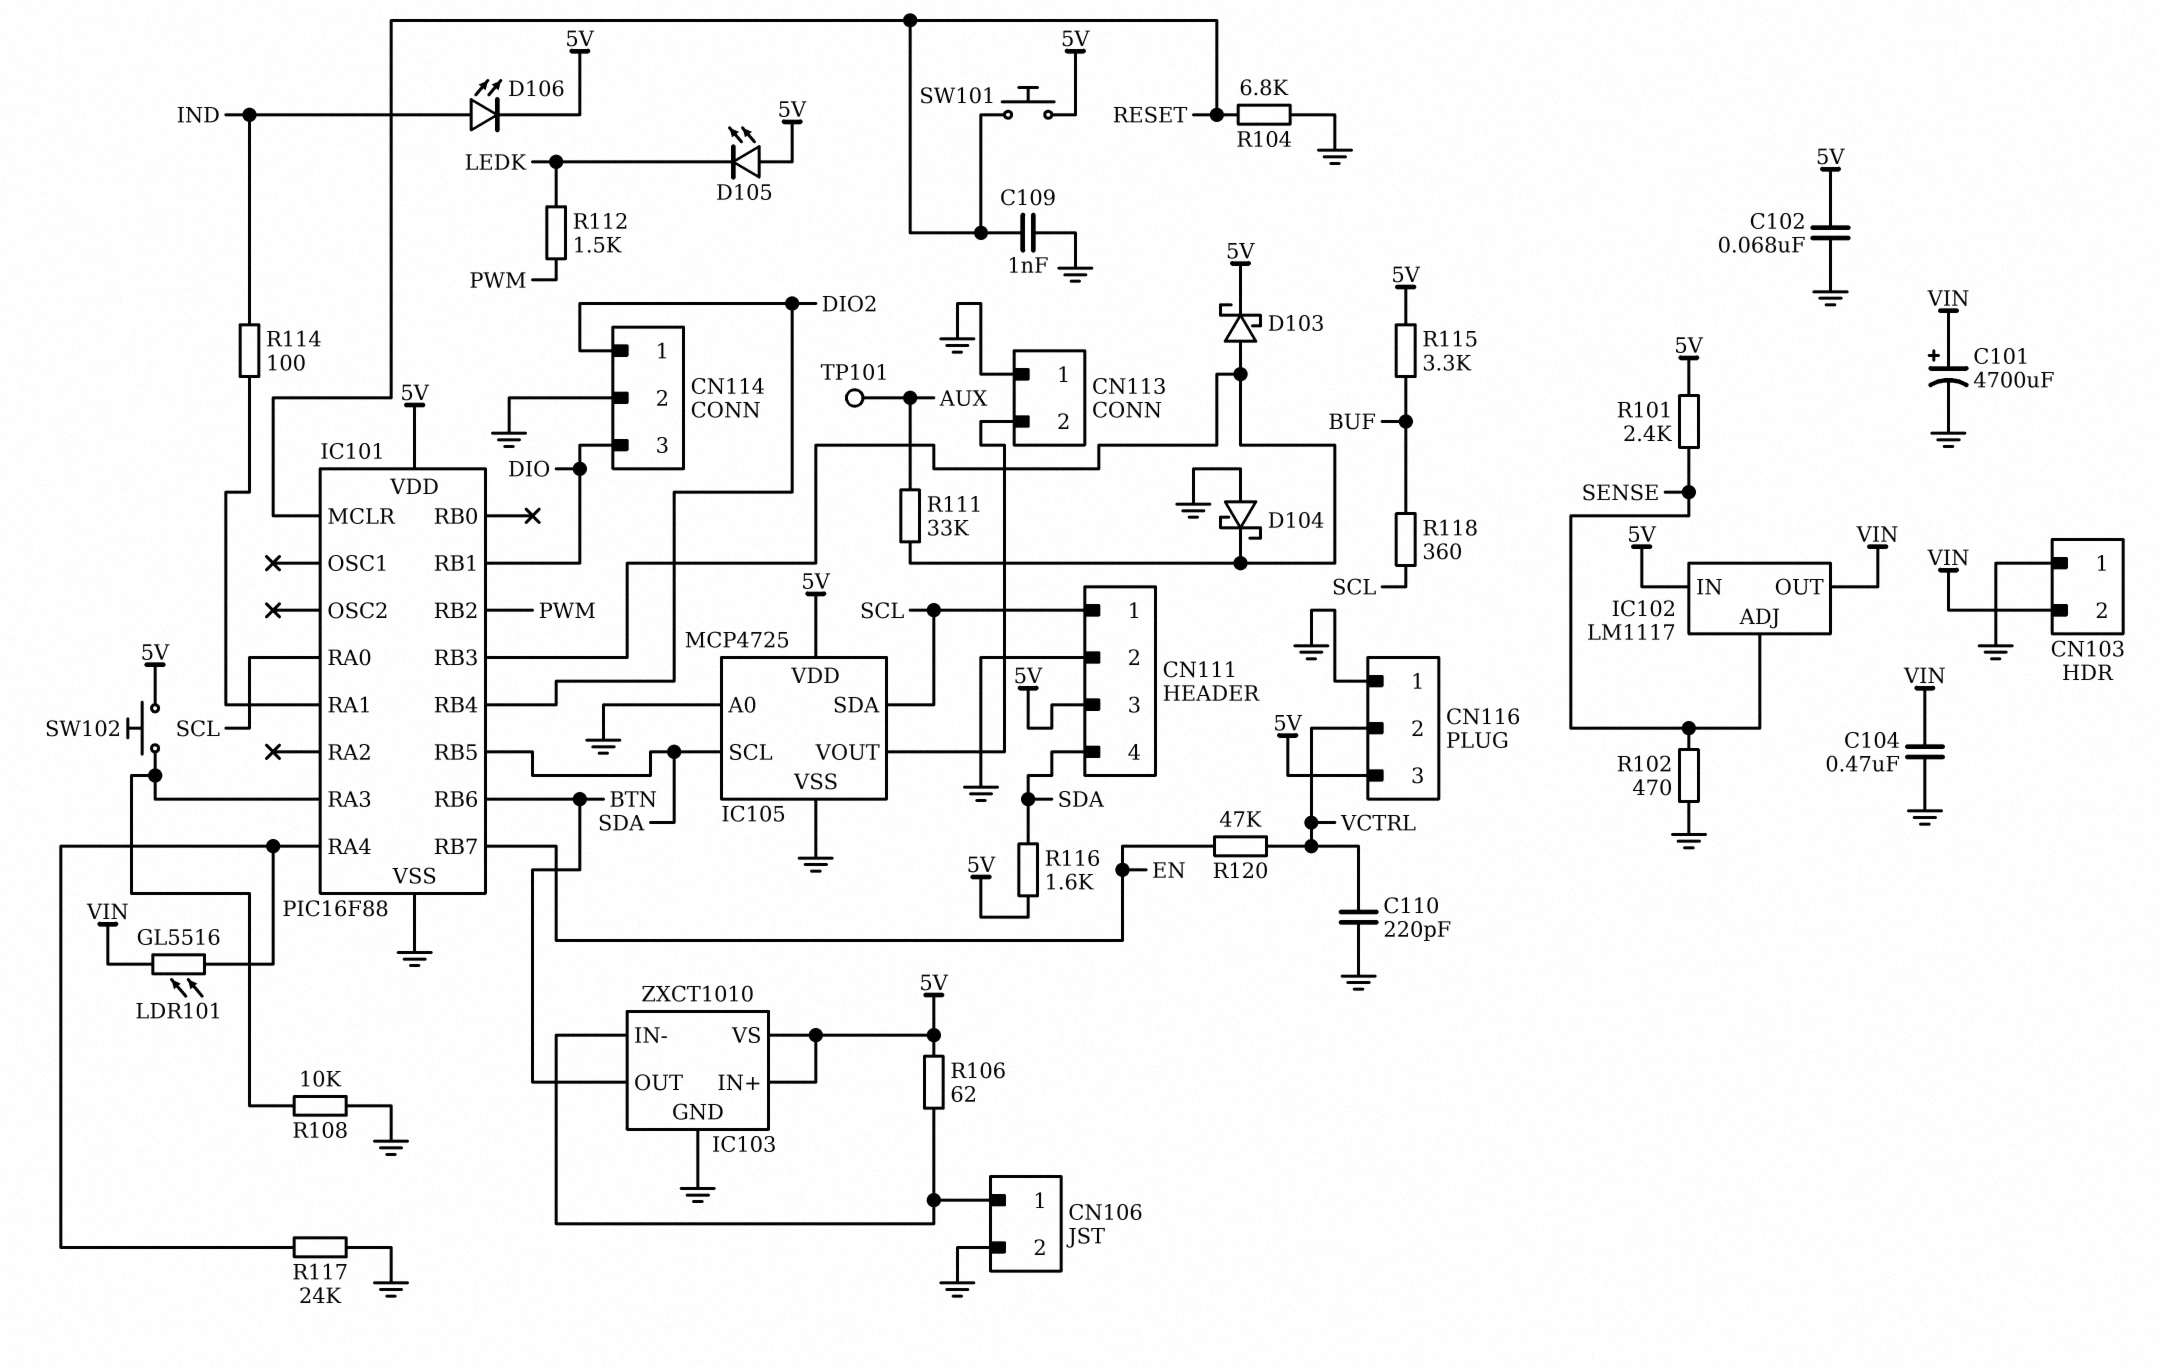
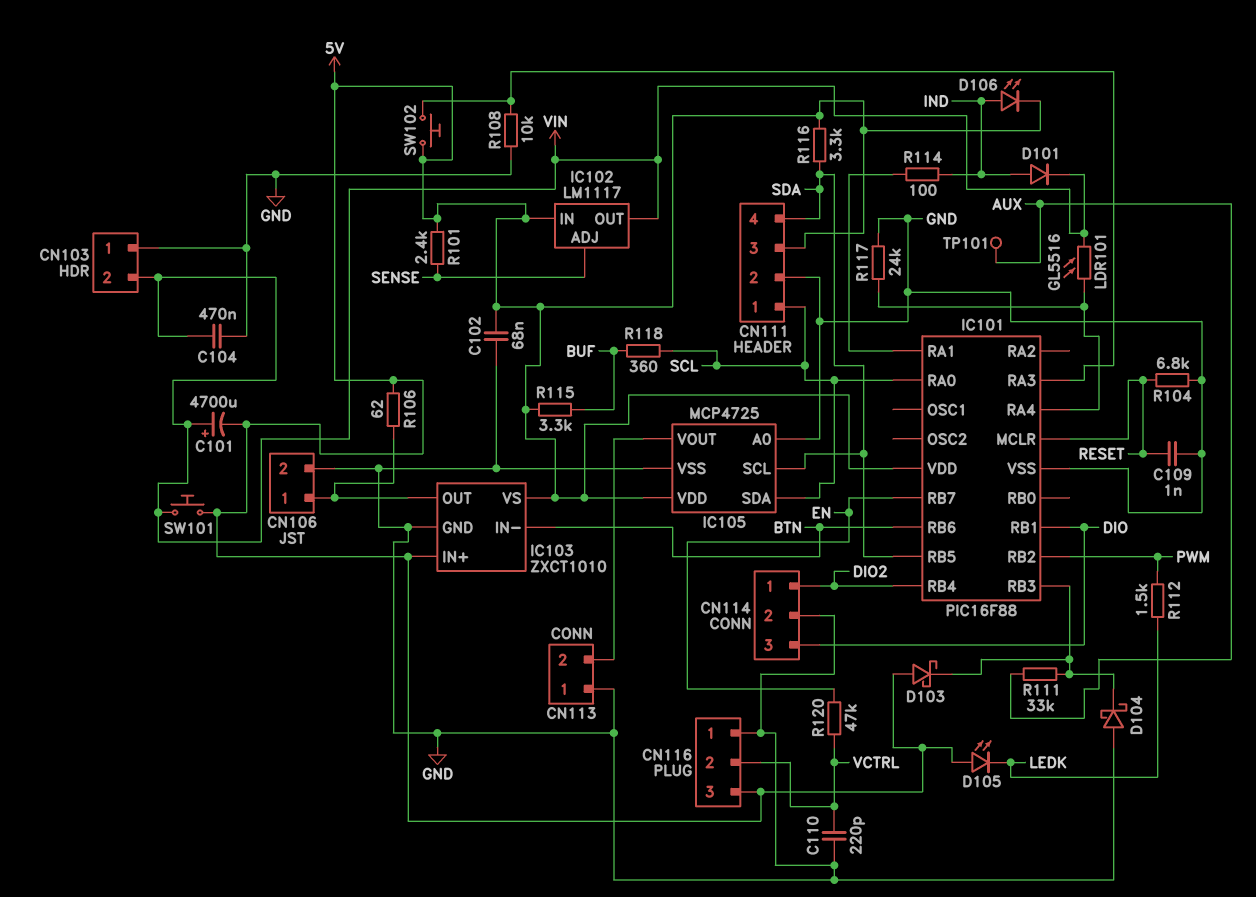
C101: 4700uF (plus VIN, minus GND) -> 4700uF (plus VIN, minus 5V)
D101: none -> diode (A IND, K VIN)
D103: schottky (A IC101/RB3, K 5V) -> schottky (A 5V, K IC101/RB3)
IC103 pin IN-: CN106/1 -> BTN
IC103 pin OUT: BTN -> CN106/1
R102: 470 (GND, SENSE) -> none
R116: 1.6k (5V, SDA) -> 3.3k (5V, SDA)
SW101: button (5V, RESET) -> button (5V, VIN)

